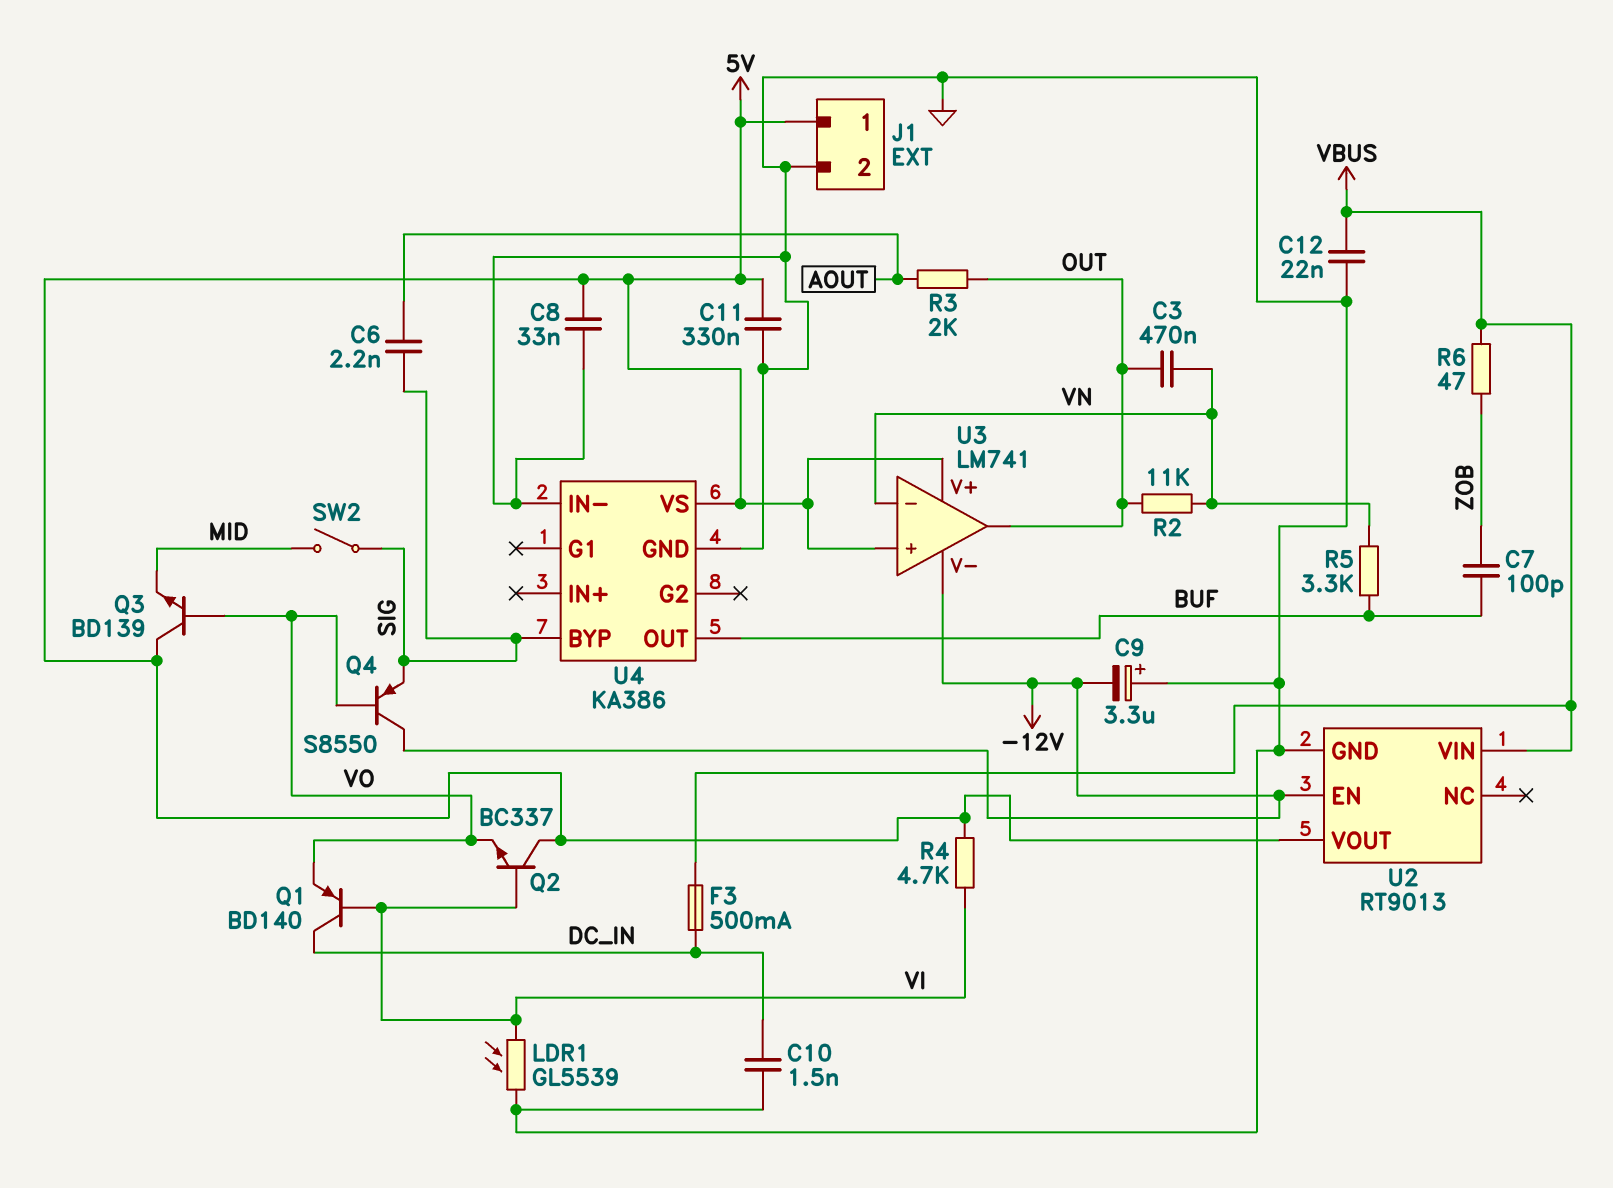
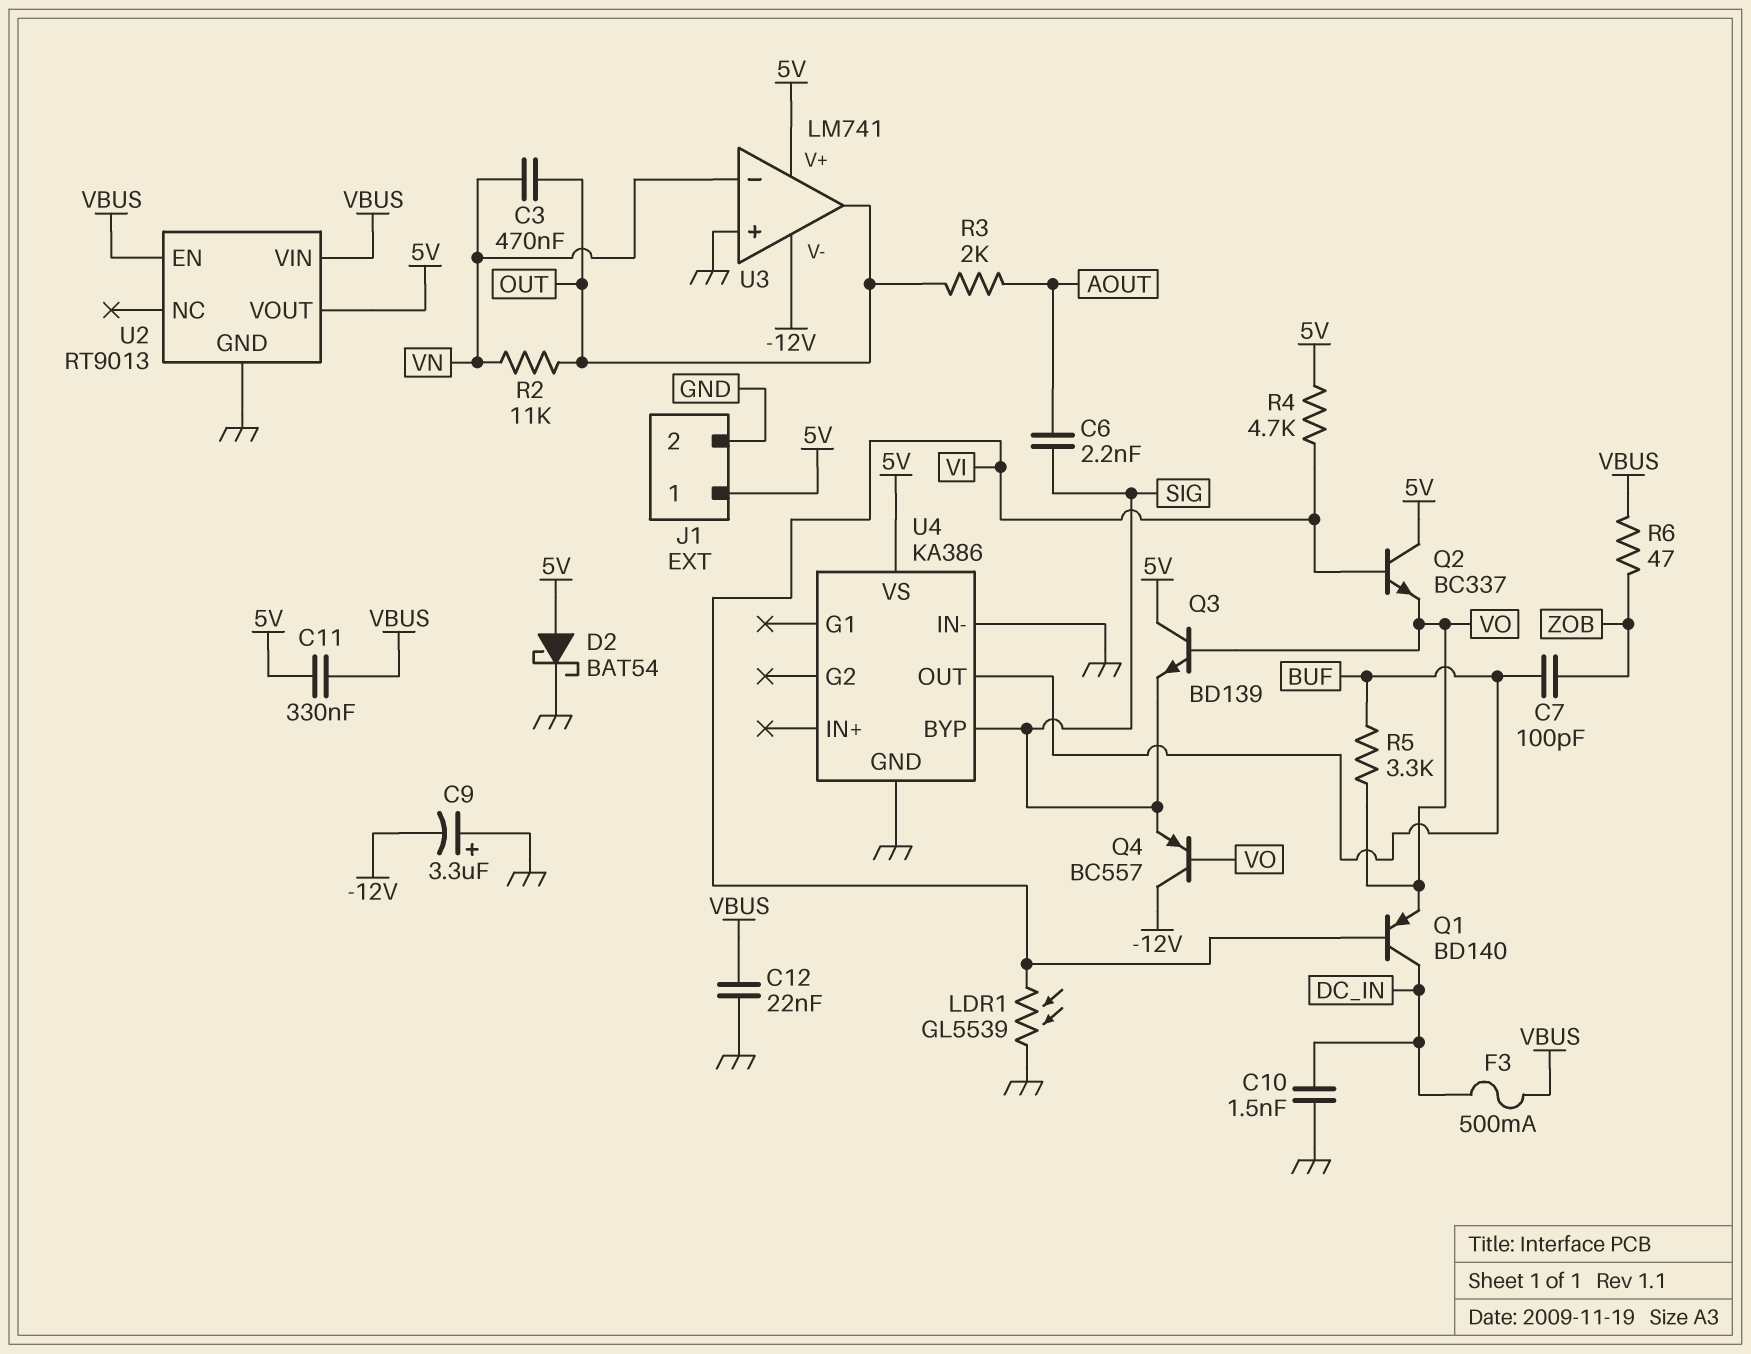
C8: 33nF (5V, GND) -> none
C11: 330nF (5V, GND) -> 330nF (5V, VBUS)
D2: none -> schottky BAT54 (A 5V, K GND)
Q3: NPN BD139 (B VO, C 5V, E MID) -> NPN BD139 (B VO, C 5V, E SIG)
Q4: PNP S8550 (B VO, C -12V, E SIG) -> PNP BC557 (B VO, C -12V, E SIG)
R5: 3.3k (BUF, VN) -> 3.3k (BUF, VO)
SW2: switch (MID, SIG) -> none
U2 pin EN: -12V -> VBUS
U3 pin in+: 5V -> GND

